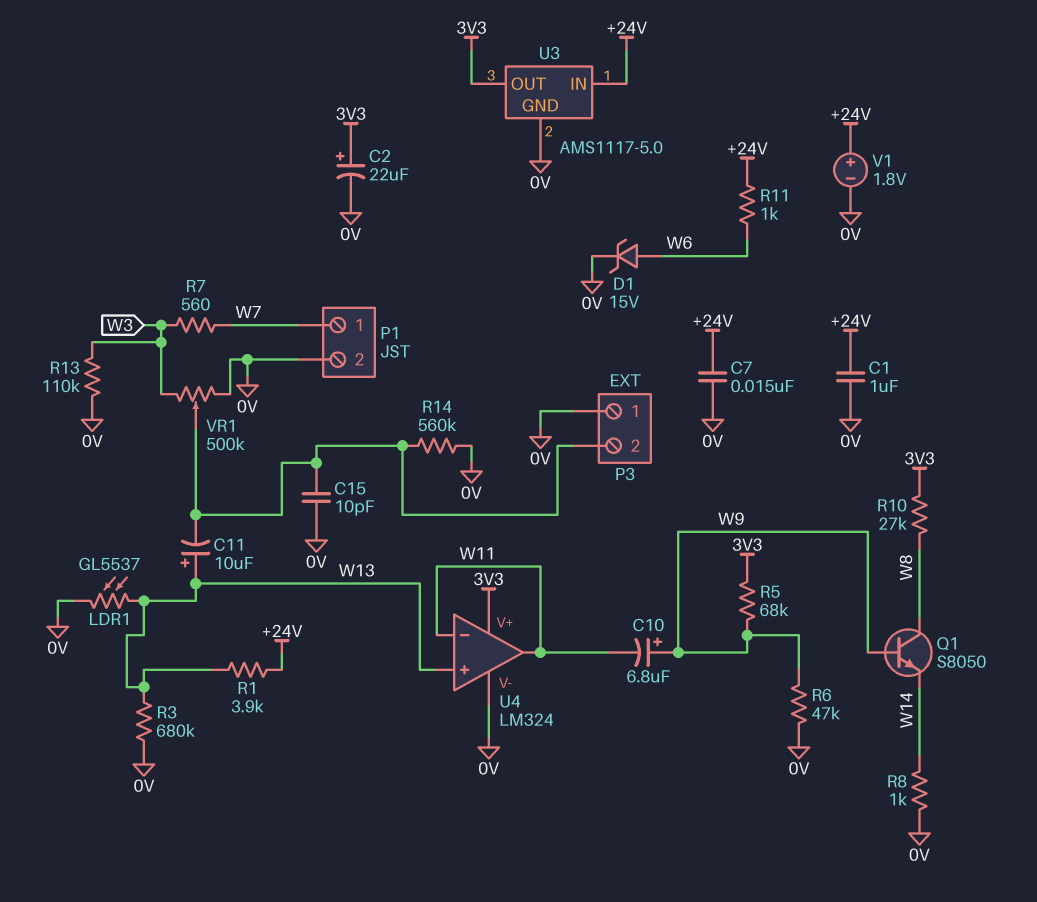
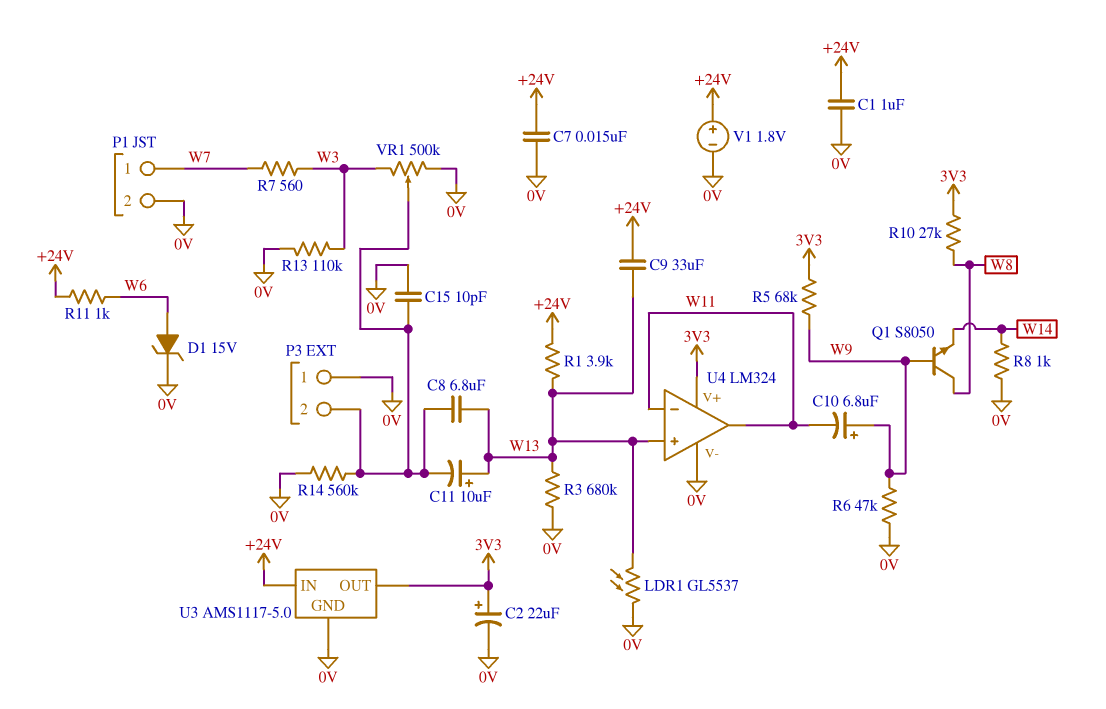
C8: none -> 6.8uF (P3/2, W13)
C9: none -> 33uF (+24V, W13)

